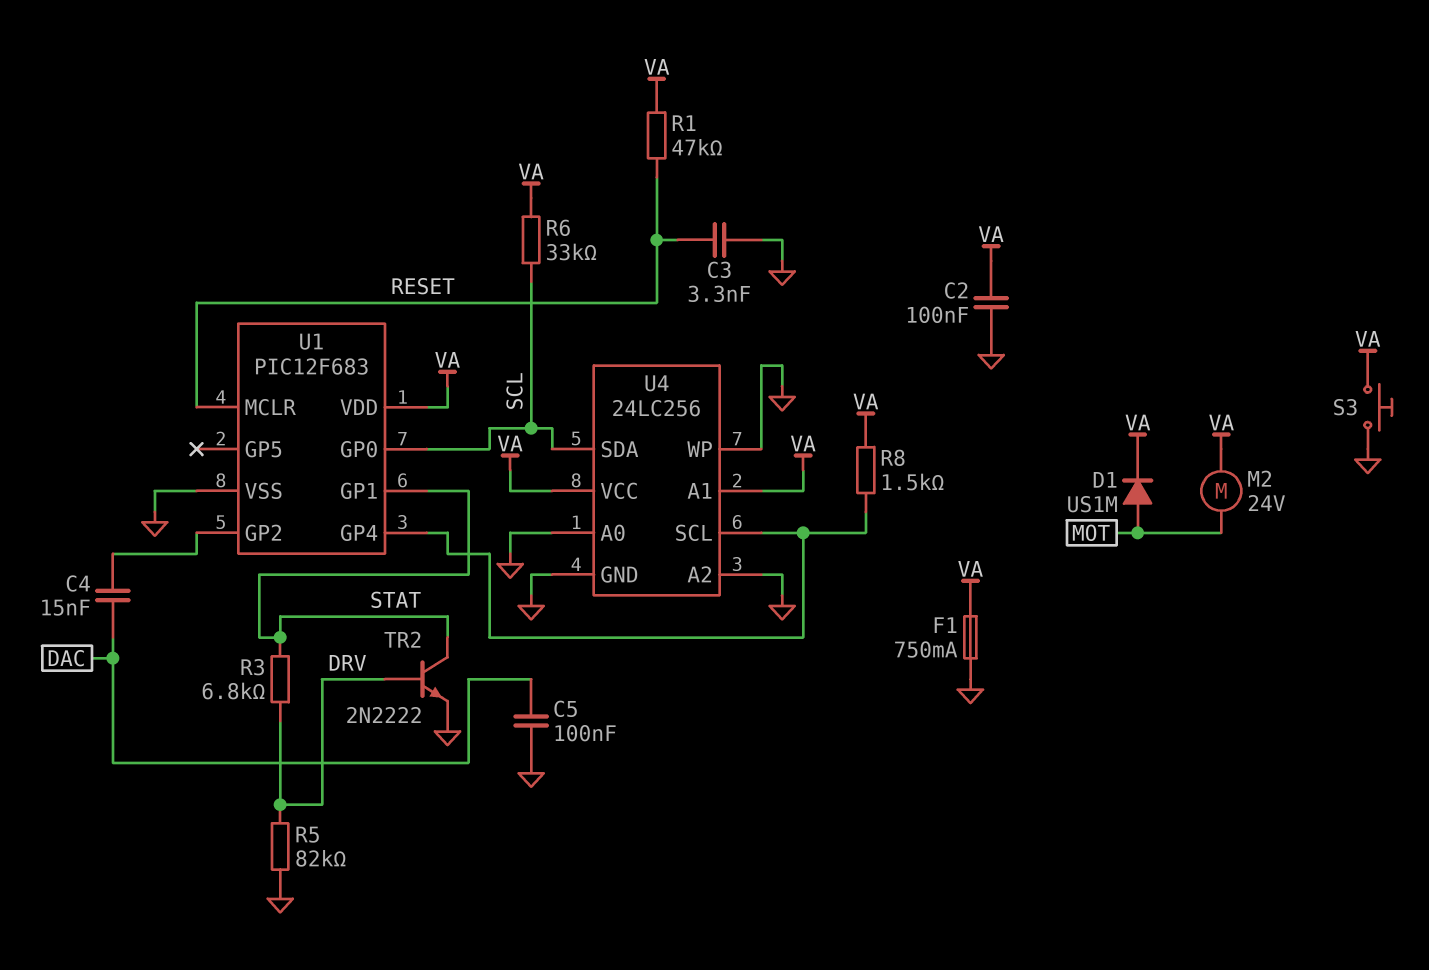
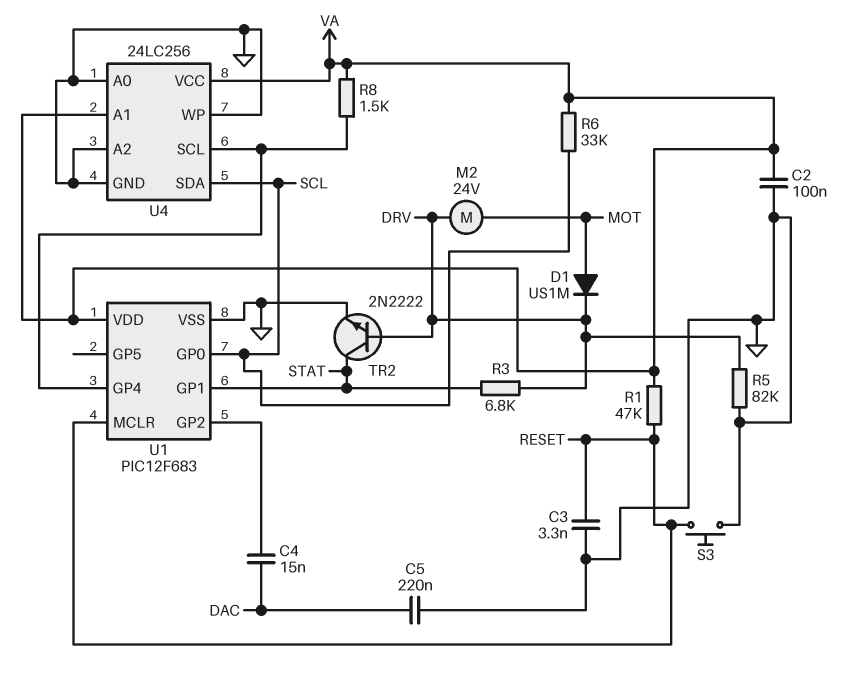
C5: 100nF (DAC, GND) -> 220nF (DAC, GND)
D1: diode US1M (A MOT, K VA) -> diode US1M (A MOT, K DRV)
F1: 750mA (GND, VA) -> none
M2: motor 24V (MOT, VA) -> motor 24V (DRV, MOT)
S3: button (GND, VA) -> button (GND, RESET)

